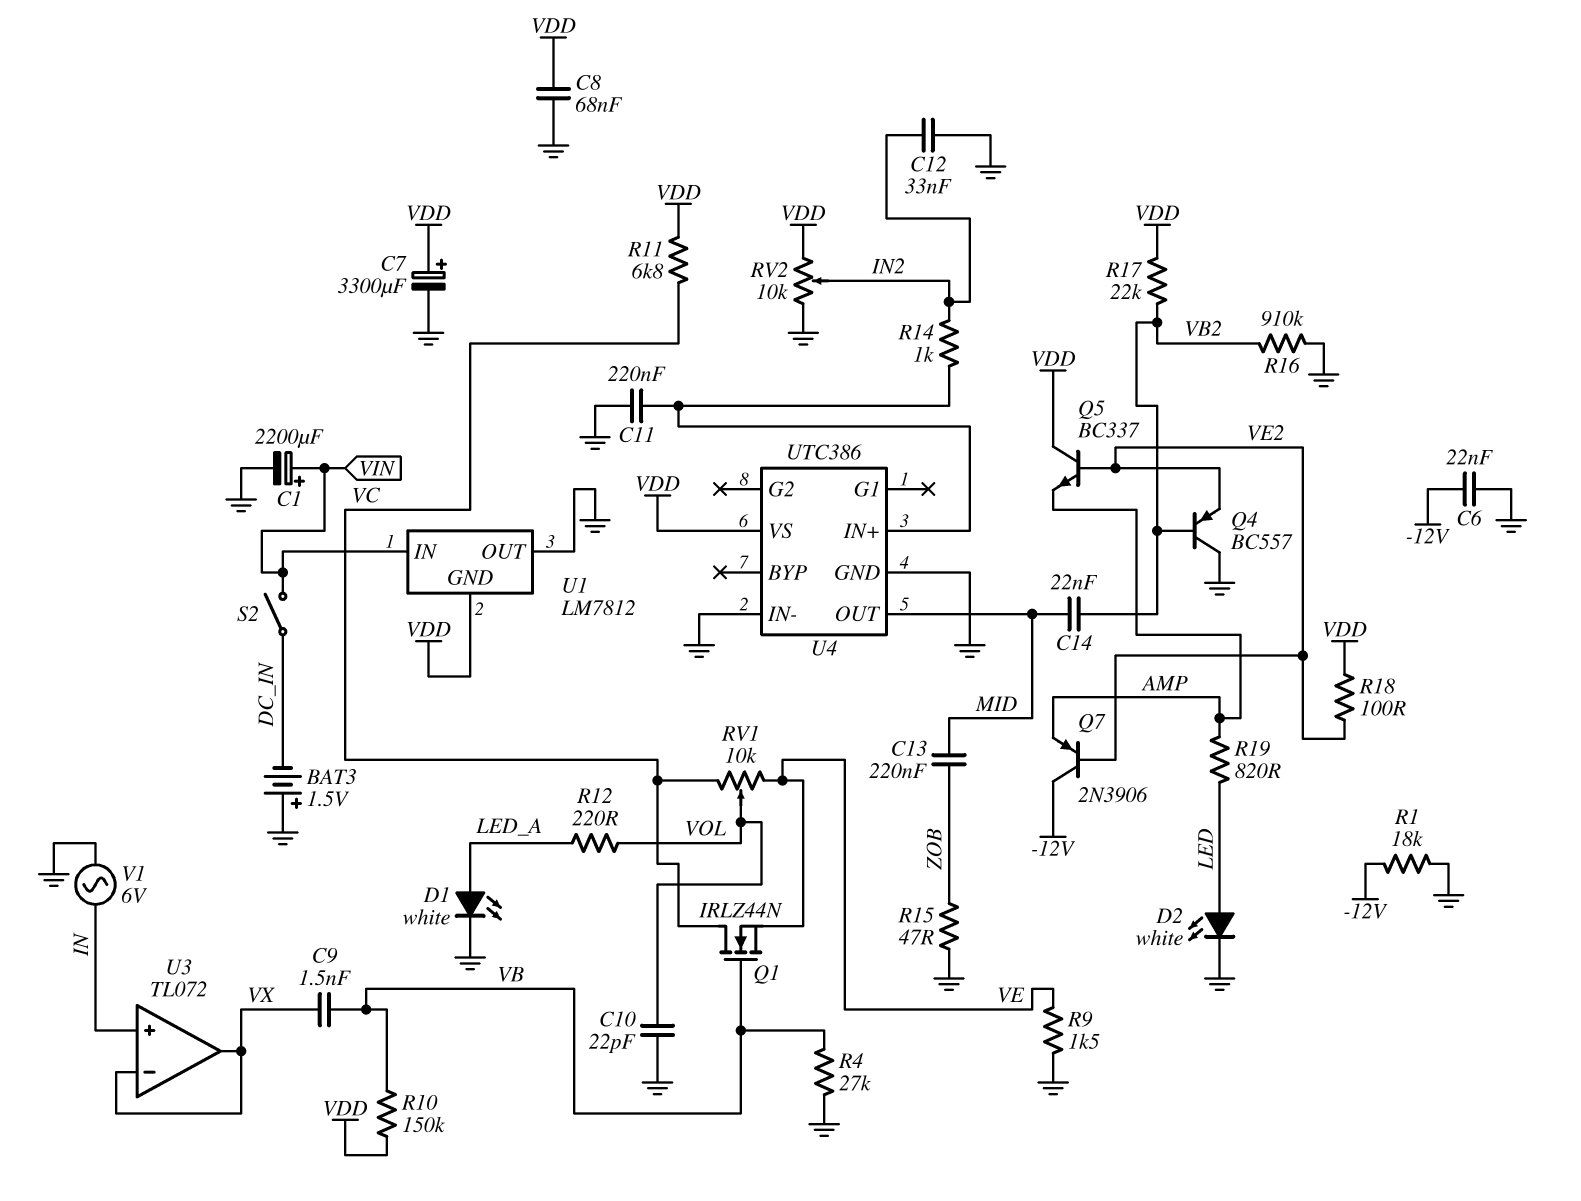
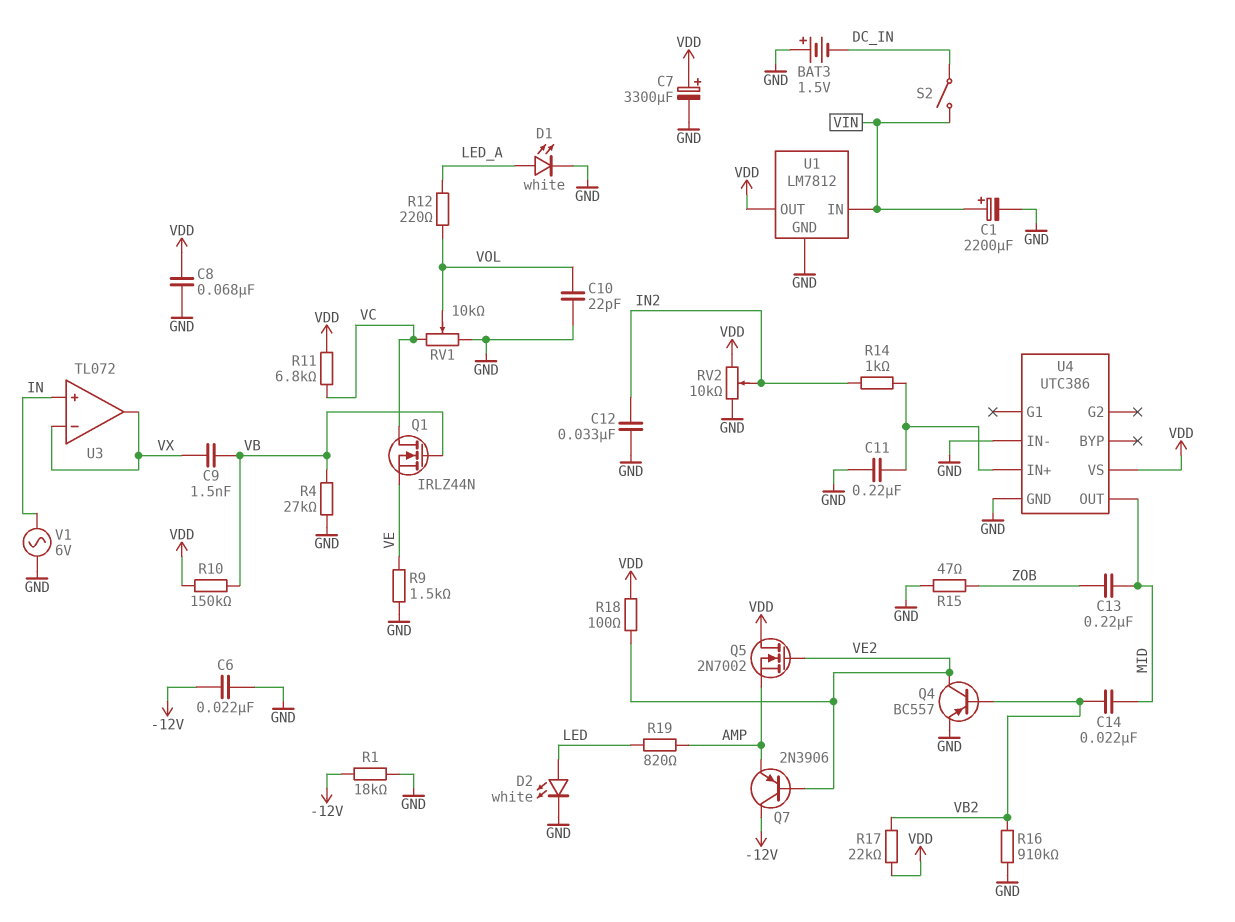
Q4: PNP BC557 (B VB2, C GND, E VE2) -> PNP BC557 (B VB2, C VE2, E GND)
Q5: NPN BC337 (B VE2, C VDD, E AMP) -> NMOS 2N7002 (G VE2, D VDD, S AMP)
RV1: 10k (VC, VE, wiper VOL) -> 10k (GND, VC, wiper VOL)
U1 pin GND: VDD -> GND
U1 pin OUT: GND -> VDD

